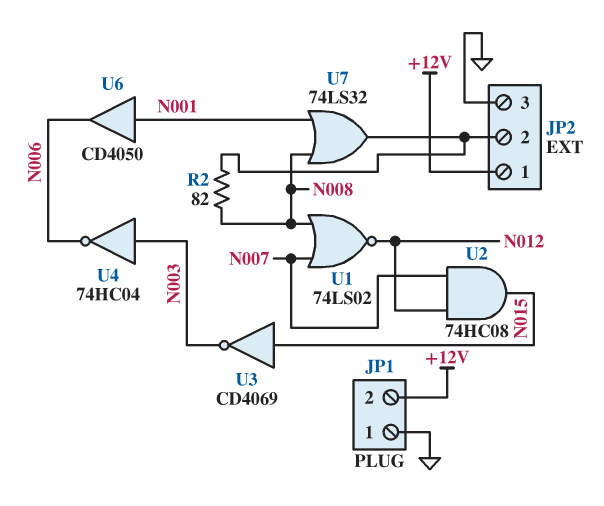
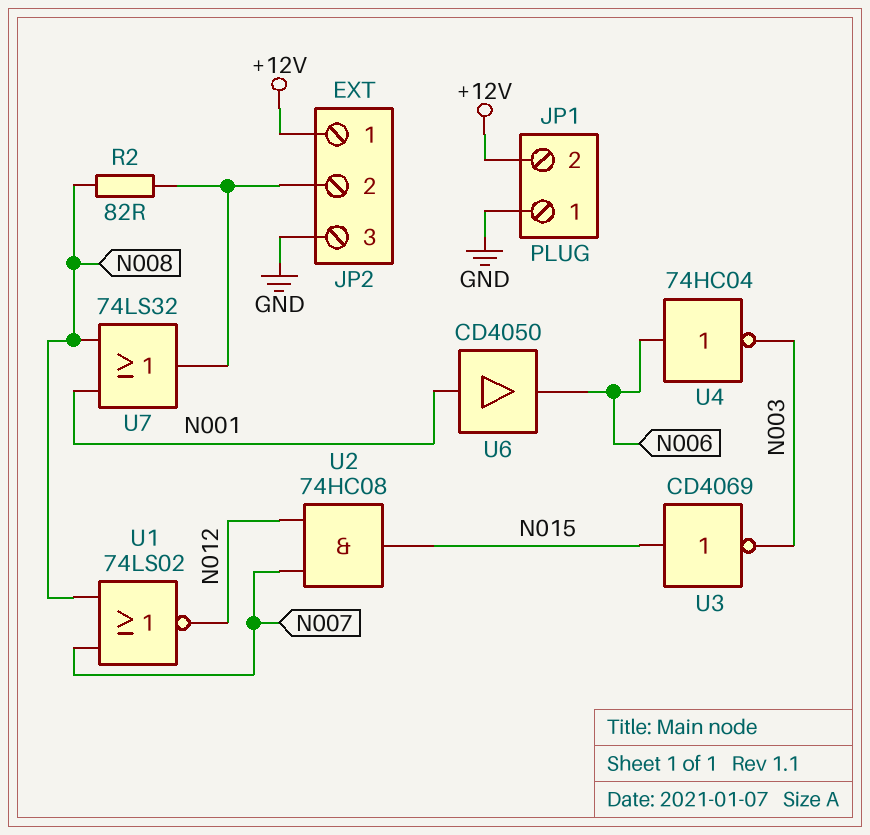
U4: NOT 74HC04 (in N003, out N006) -> NOT 74HC04 (in N006, out N003)

